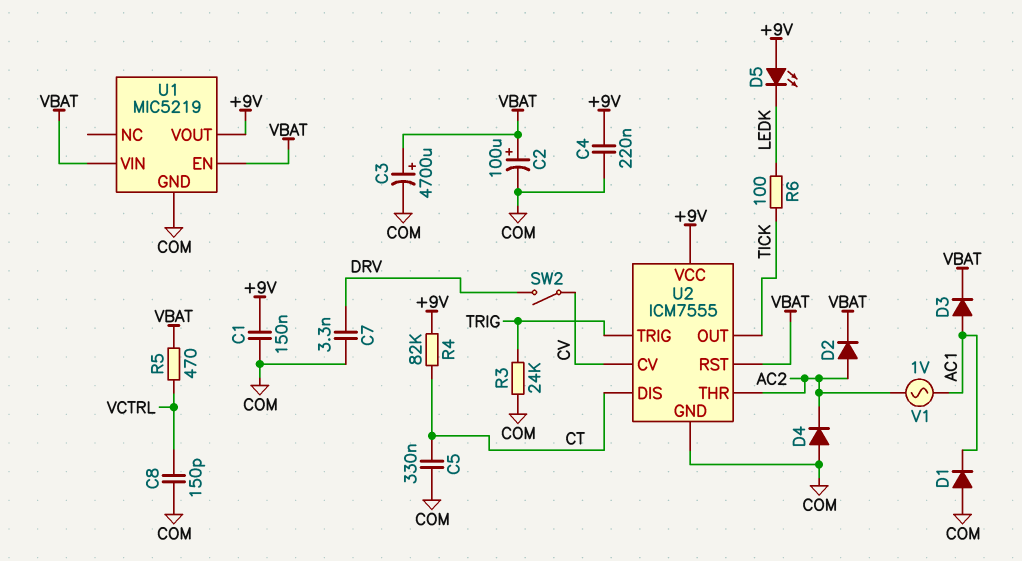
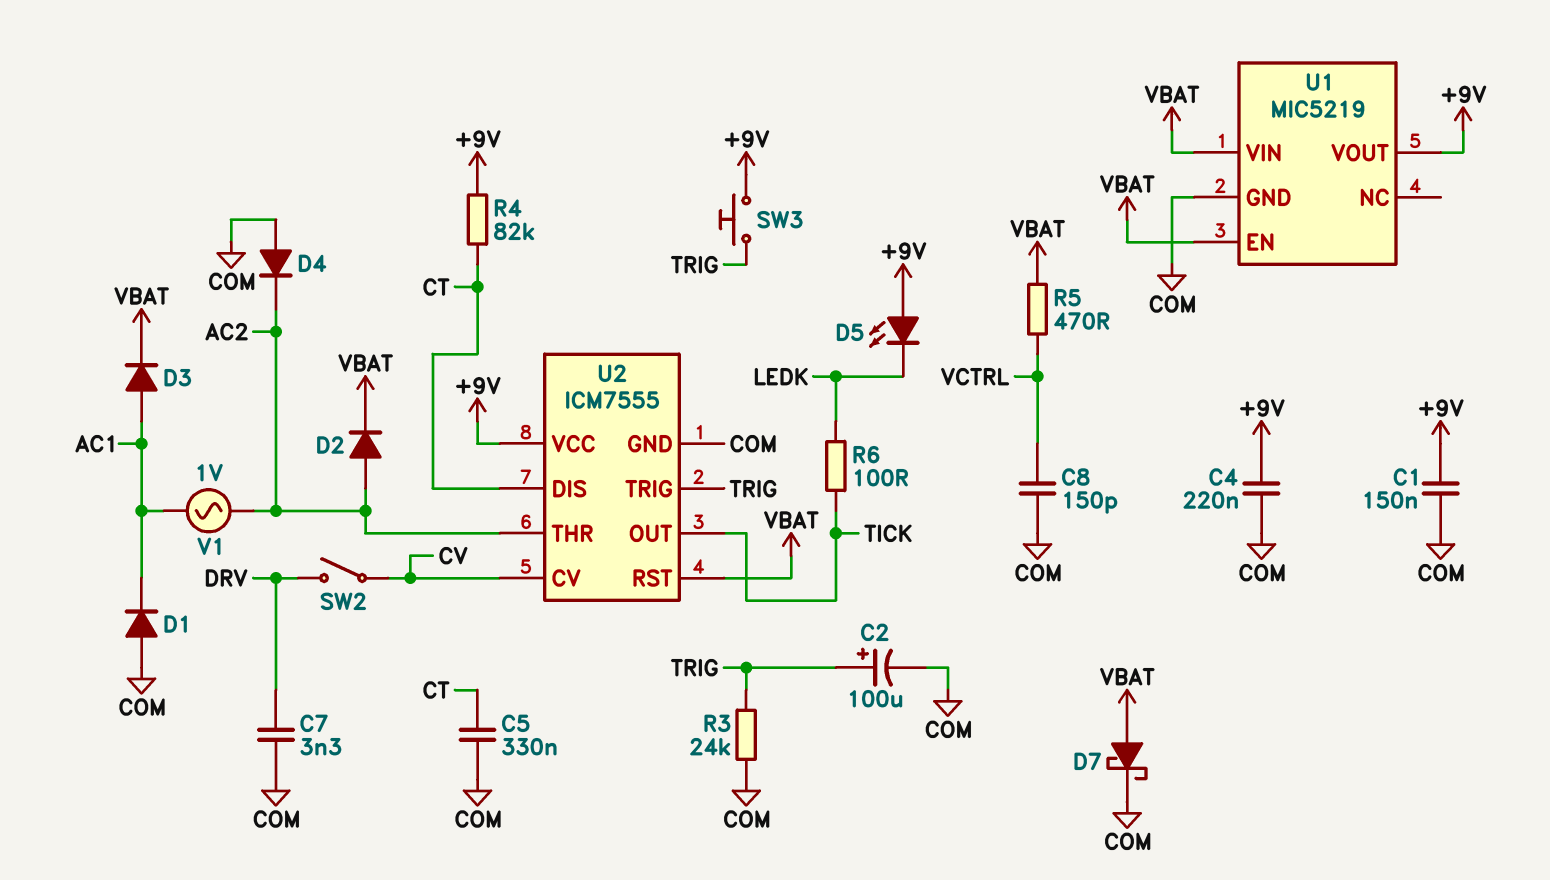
C2: 100uF (plus VBAT, minus COM) -> 100uF (plus TRIG, minus COM)
C3: 4700uF (plus VBAT, minus COM) -> none
D7: none -> schottky (A VBAT, K COM)
SW3: none -> button (+9V, TRIG)

